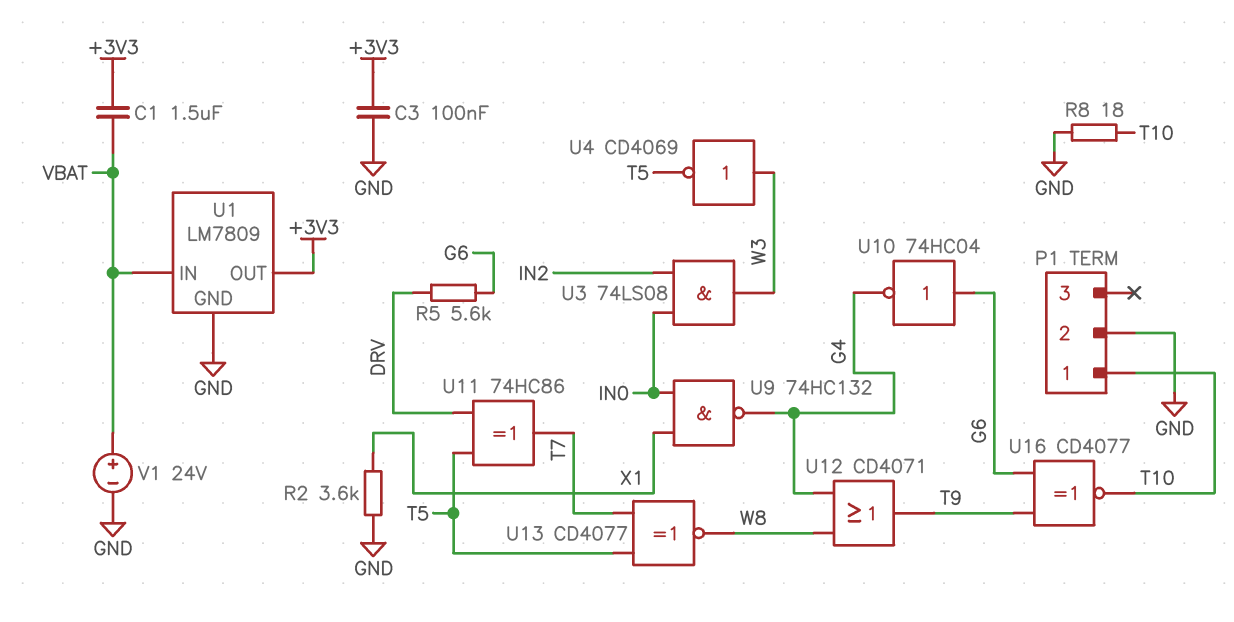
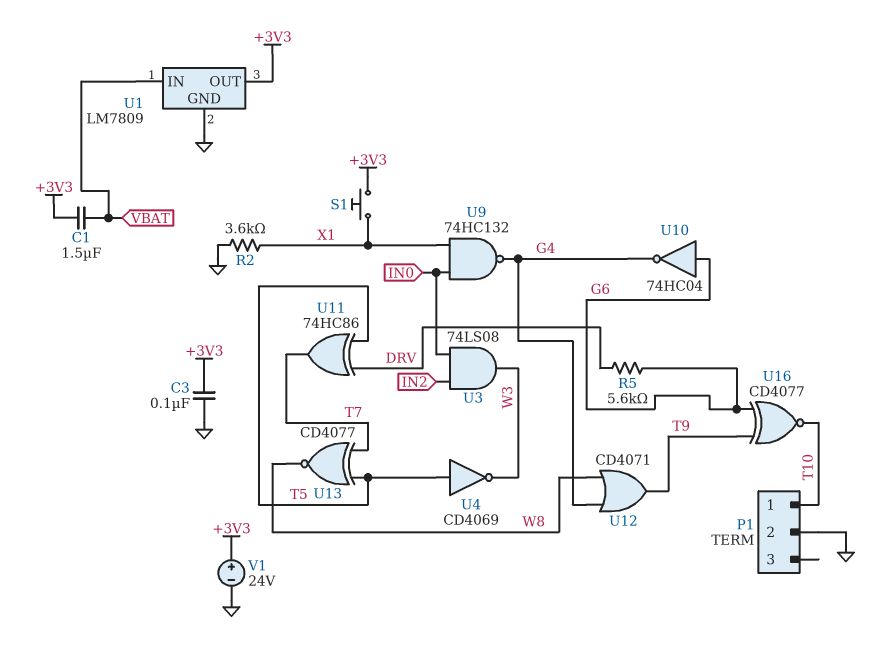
R8: 18 (GND, T10) -> none
S1: none -> button (+3V3, X1)
U4: NOT CD4069 (in W3, out T5) -> NOT CD4069 (in T5, out W3)
V1: 24V (plus VBAT, minus GND) -> 24V (plus +3V3, minus GND)

